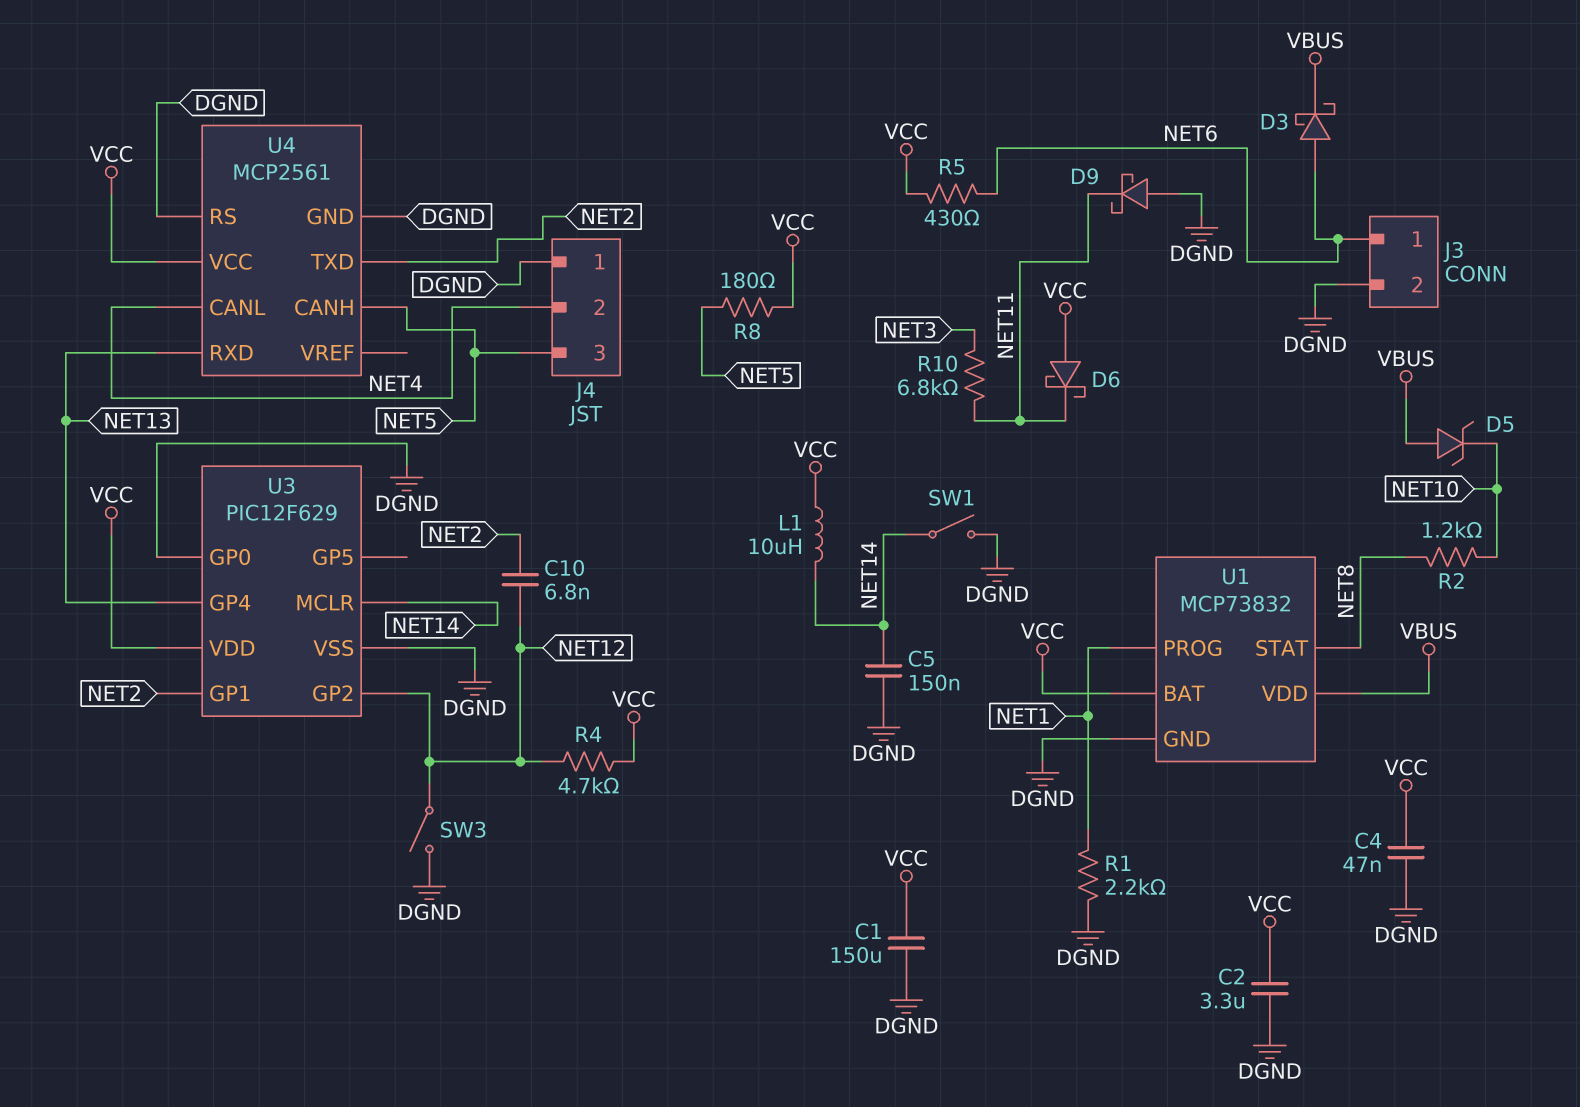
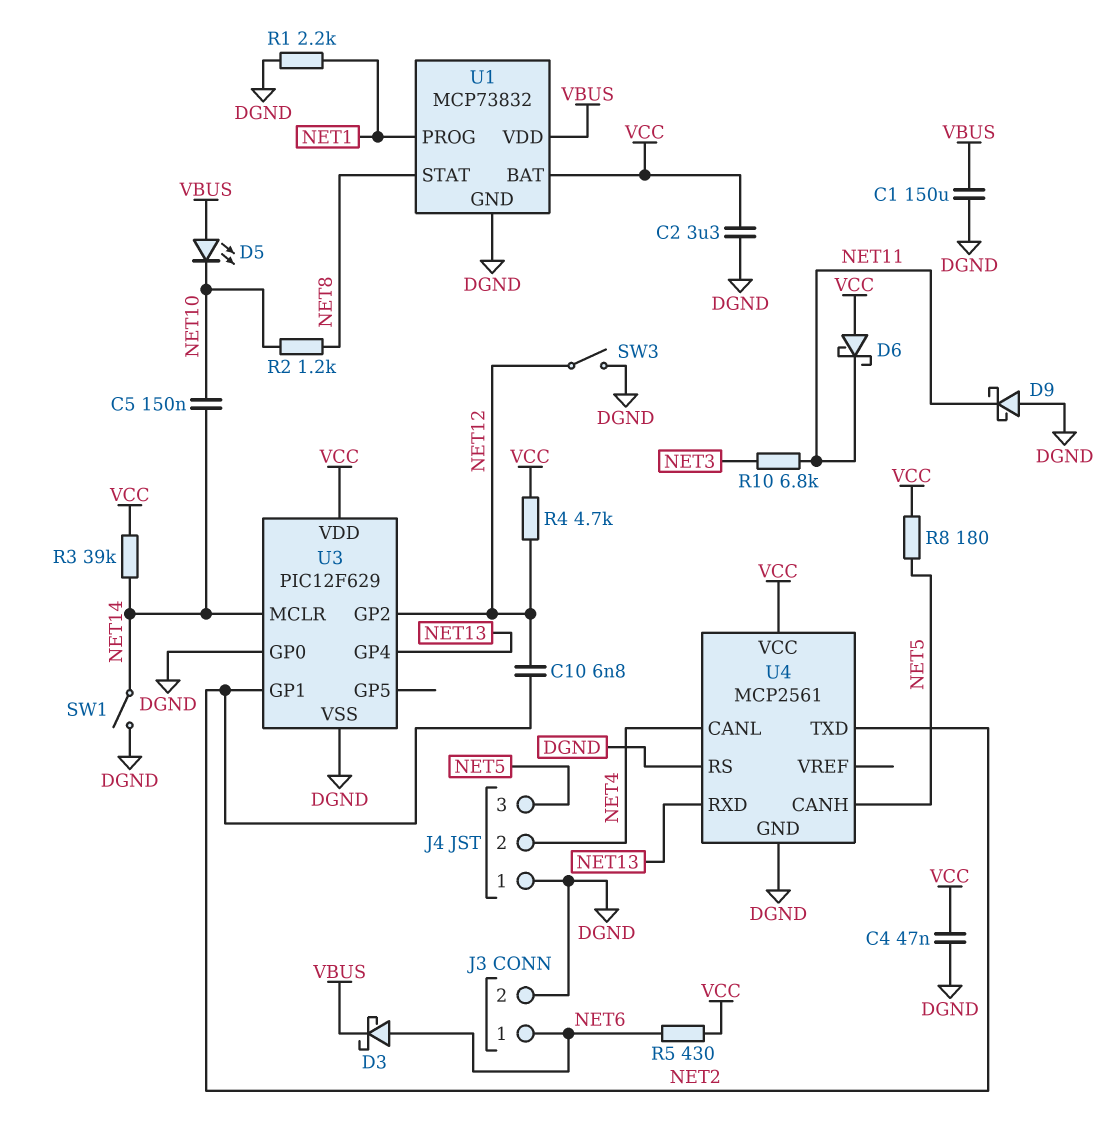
C1: 150uF (DGND, VCC) -> 150uF (DGND, VBUS)
C5: 150nF (DGND, NET14) -> 150nF (NET10, NET14)
D5: zener (A VBUS, K NET10) -> LED (A VBUS, K NET10)
L1: 10uH (NET14, VCC) -> none
R3: none -> 39k (NET14, VCC)

